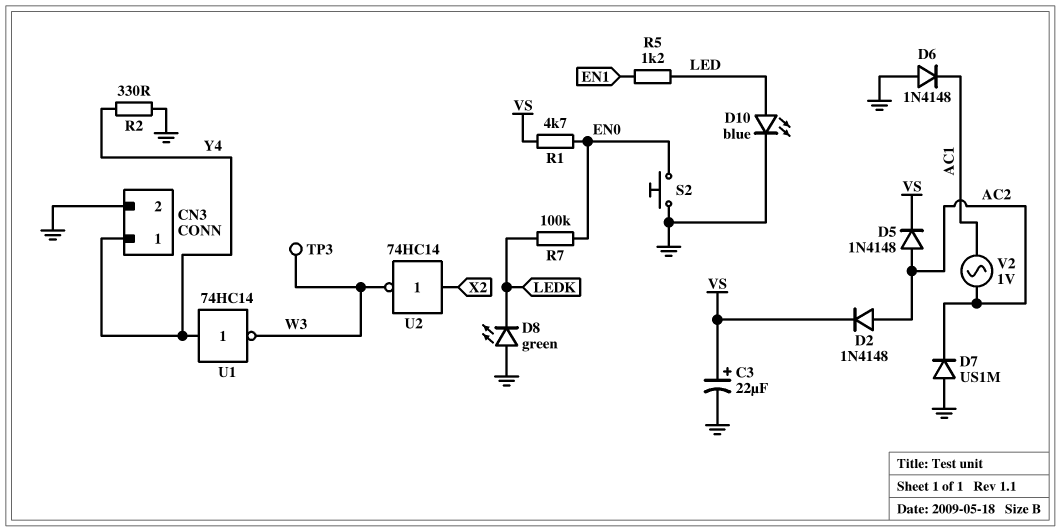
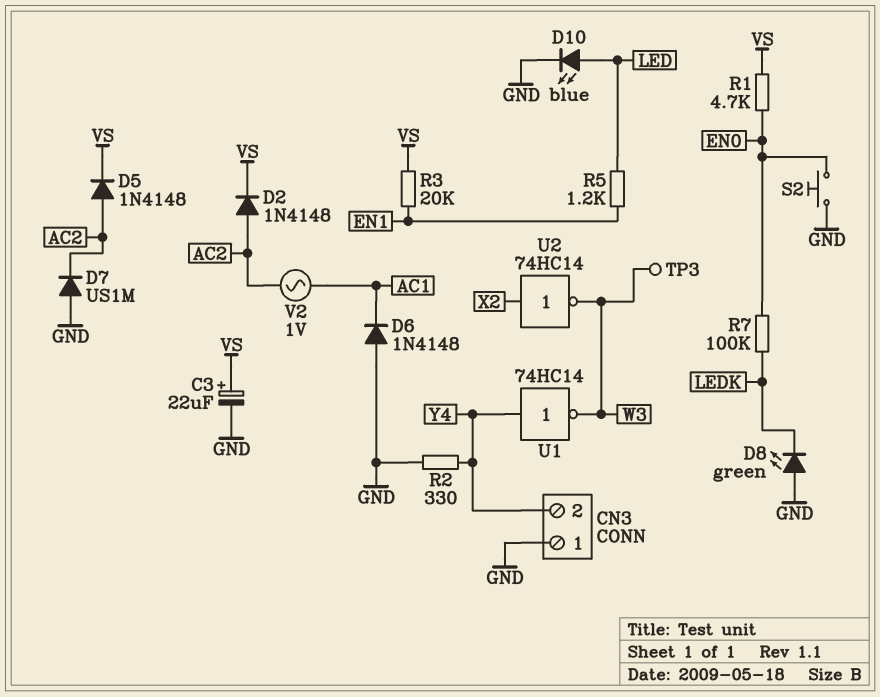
CN3 pin 1: Y4 -> GND
CN3 pin 2: GND -> Y4
R3: none -> 20k (EN1, VS)

